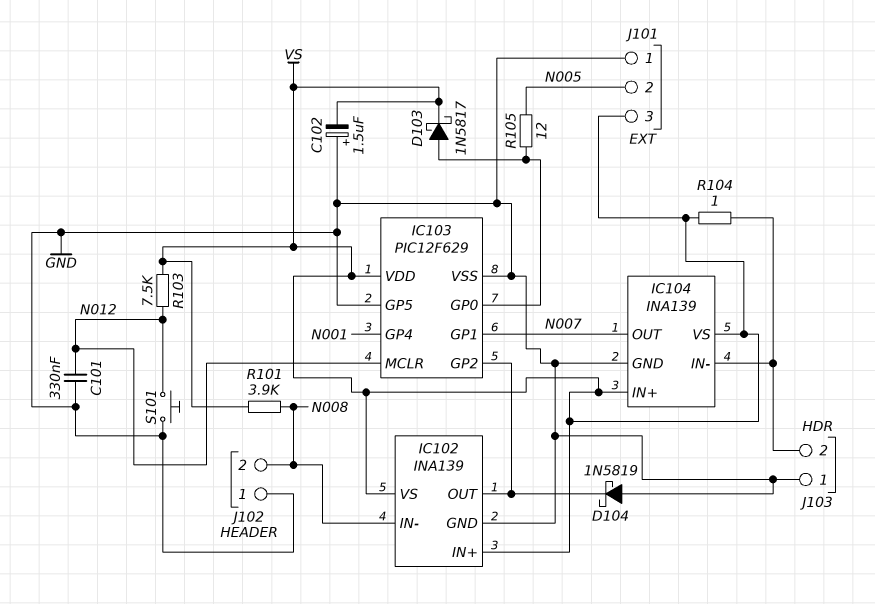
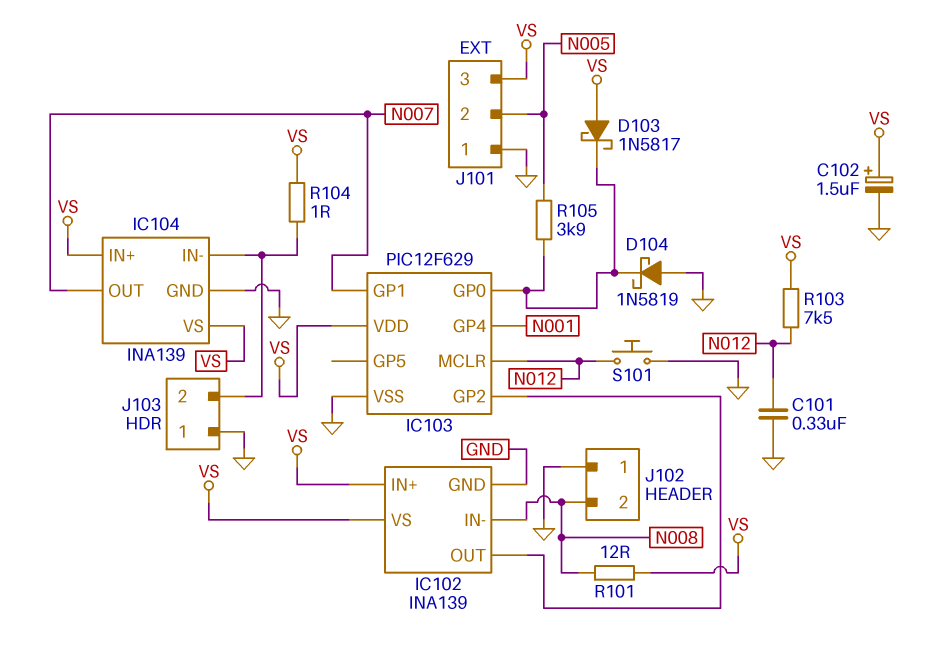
C102: 1.5uF (plus GND, minus VS) -> 1.5uF (plus VS, minus GND)
D103: schottky 1N5817 (A IC103/GP0, K VS) -> schottky 1N5817 (A VS, K IC103/GP0)
D104: schottky 1N5819 (A GND, K IC102/OUT) -> schottky 1N5819 (A GND, K IC103/GP0)
IC103 pin GP5: GND -> none
R101: 3.9k (N008, VS) -> 12 (N008, VS)
R105: 12 (IC103/GP0, N005) -> 3.9k (IC103/GP0, N005)

